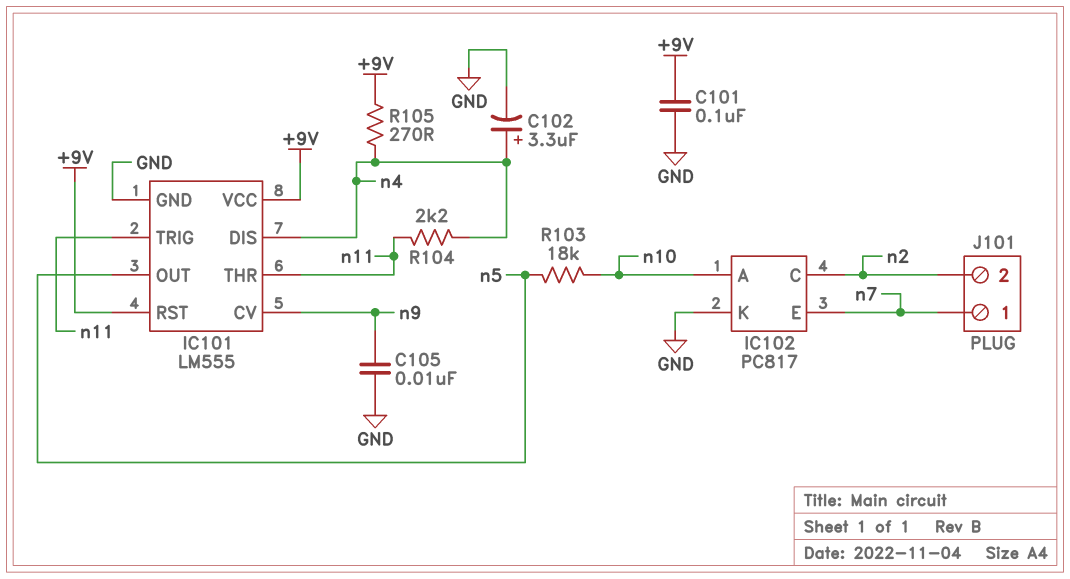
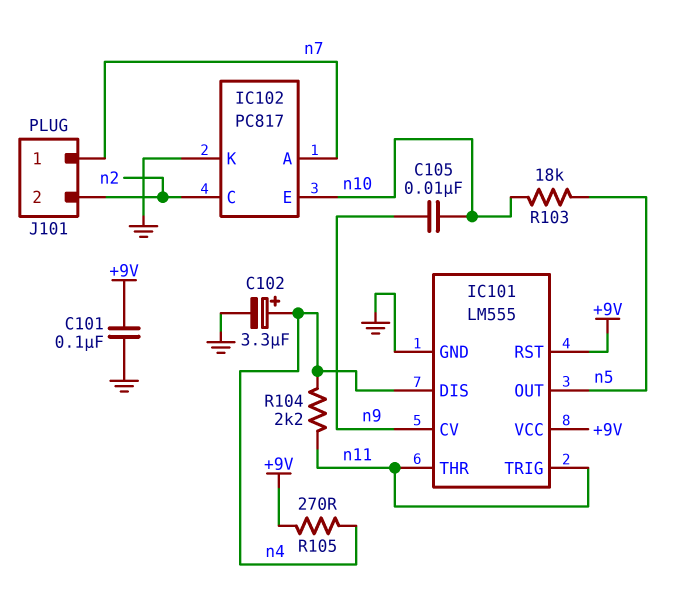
C105: 10nF (GND, n9) -> 10nF (n9, n10)
IC102 pin A: n10 -> n7
IC102 pin E: n7 -> n10

